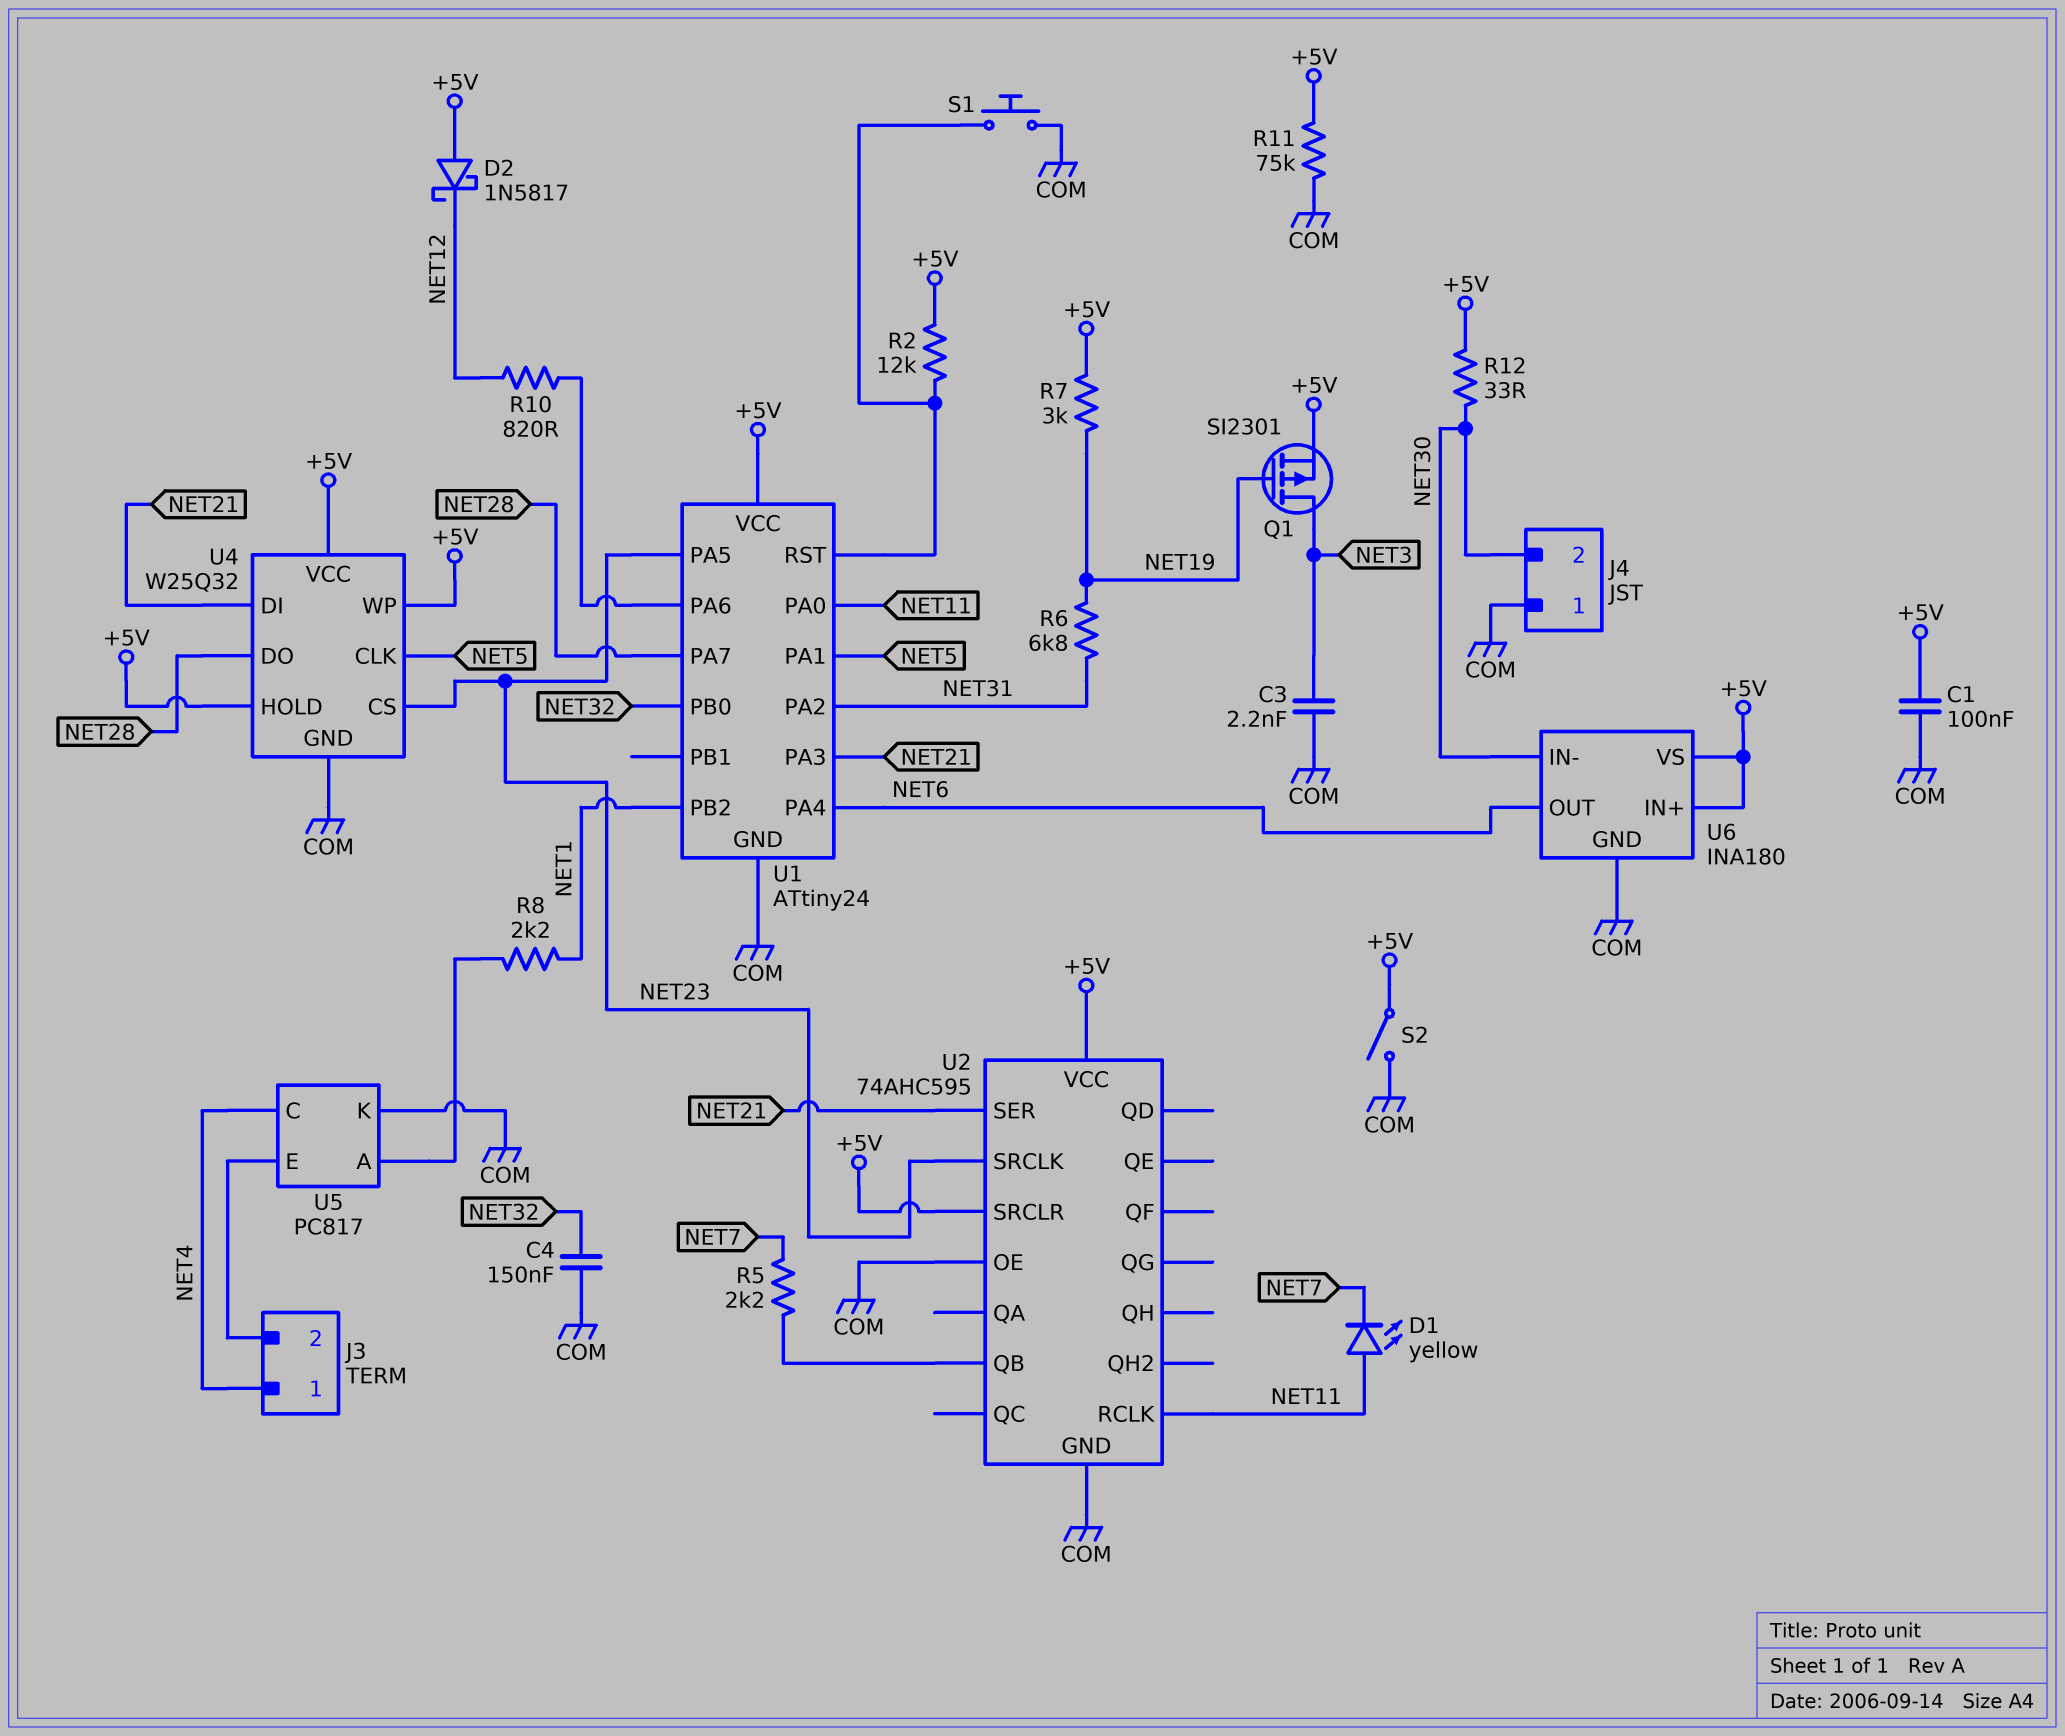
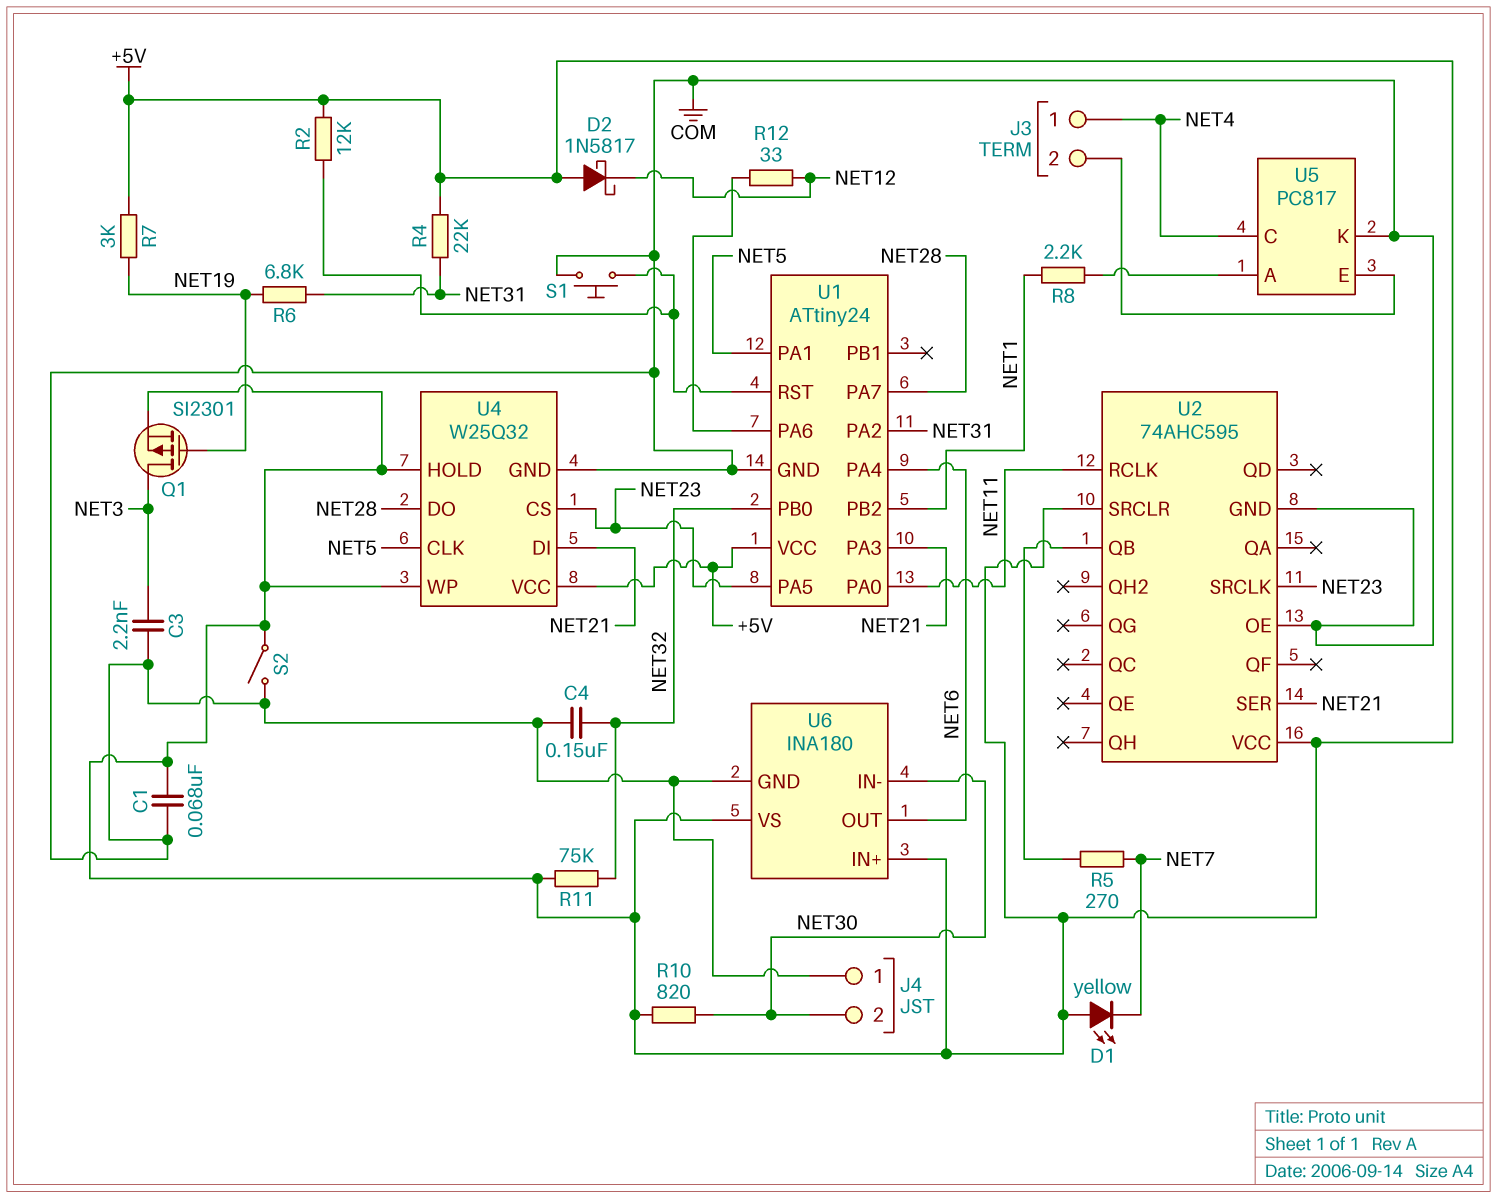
C1: 100nF (+5V, COM) -> 68nF (+5V, COM)
D1: LED yellow (A NET11, K NET7) -> LED yellow (A +5V, K NET7)
R4: none -> 22k (+5V, NET31)
R5: 2.2k (NET7, U2/QB) -> 270 (NET7, U2/QB)
R10: 820 (NET12, U1/PA6) -> 820 (+5V, NET30)
R11: 75k (+5V, COM) -> 75k (+5V, NET32)
R12: 33 (+5V, NET30) -> 33 (NET12, U1/PA6)

